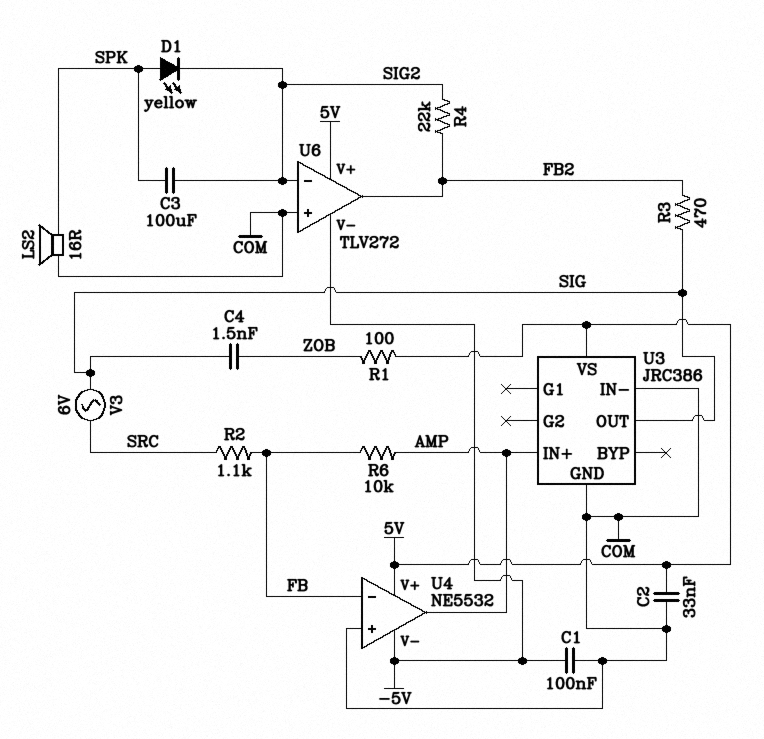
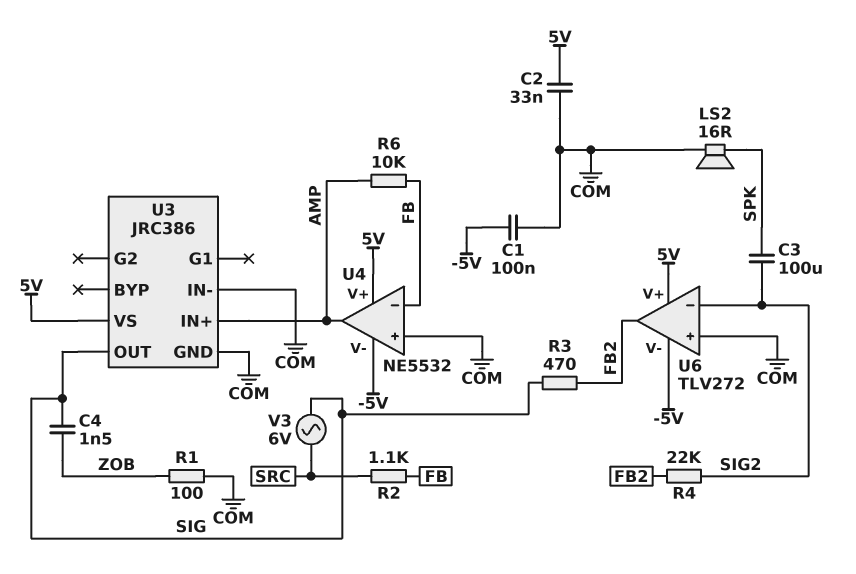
D1: LED yellow (A SPK, K SIG2) -> none
R1: 100 (5V, ZOB) -> 100 (COM, ZOB)

